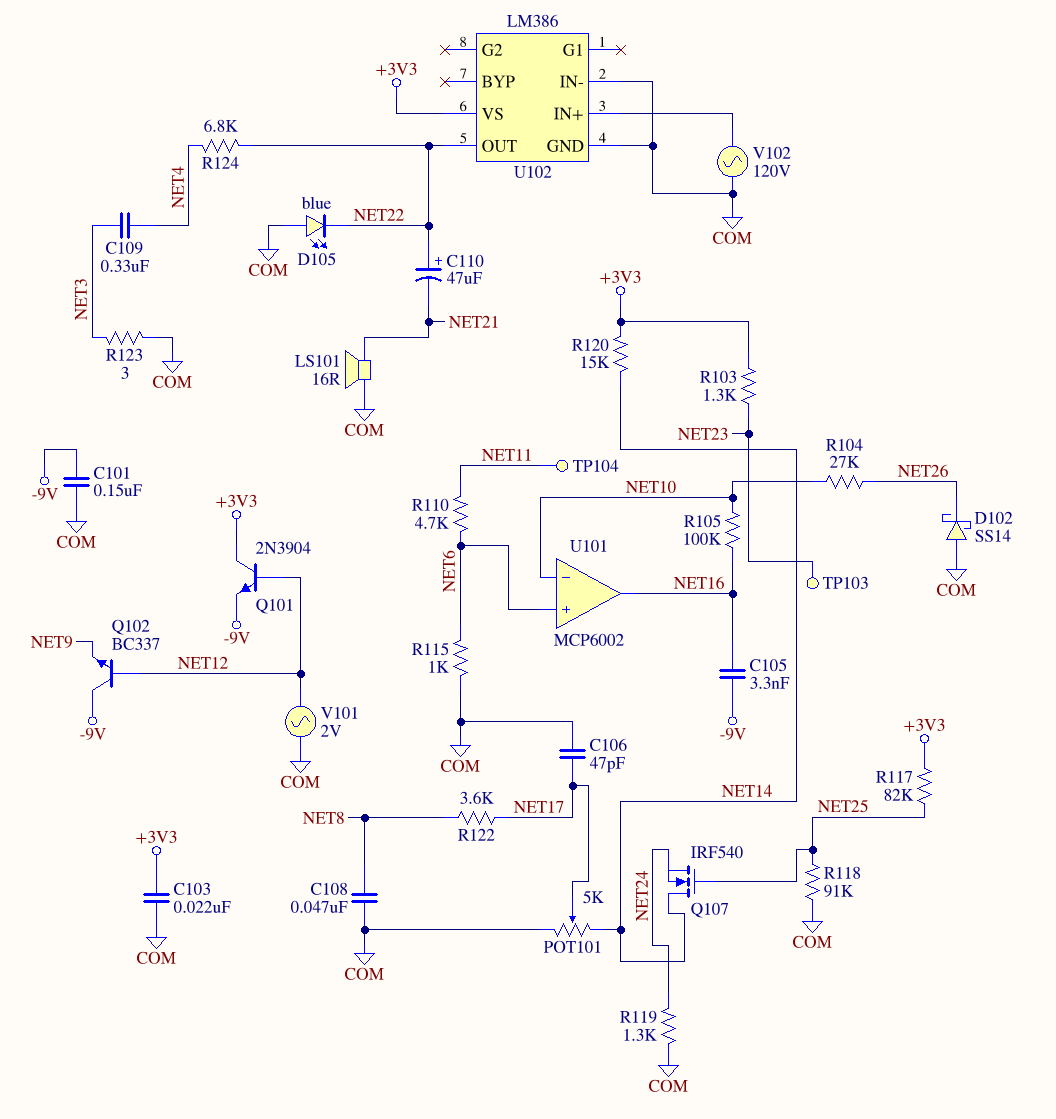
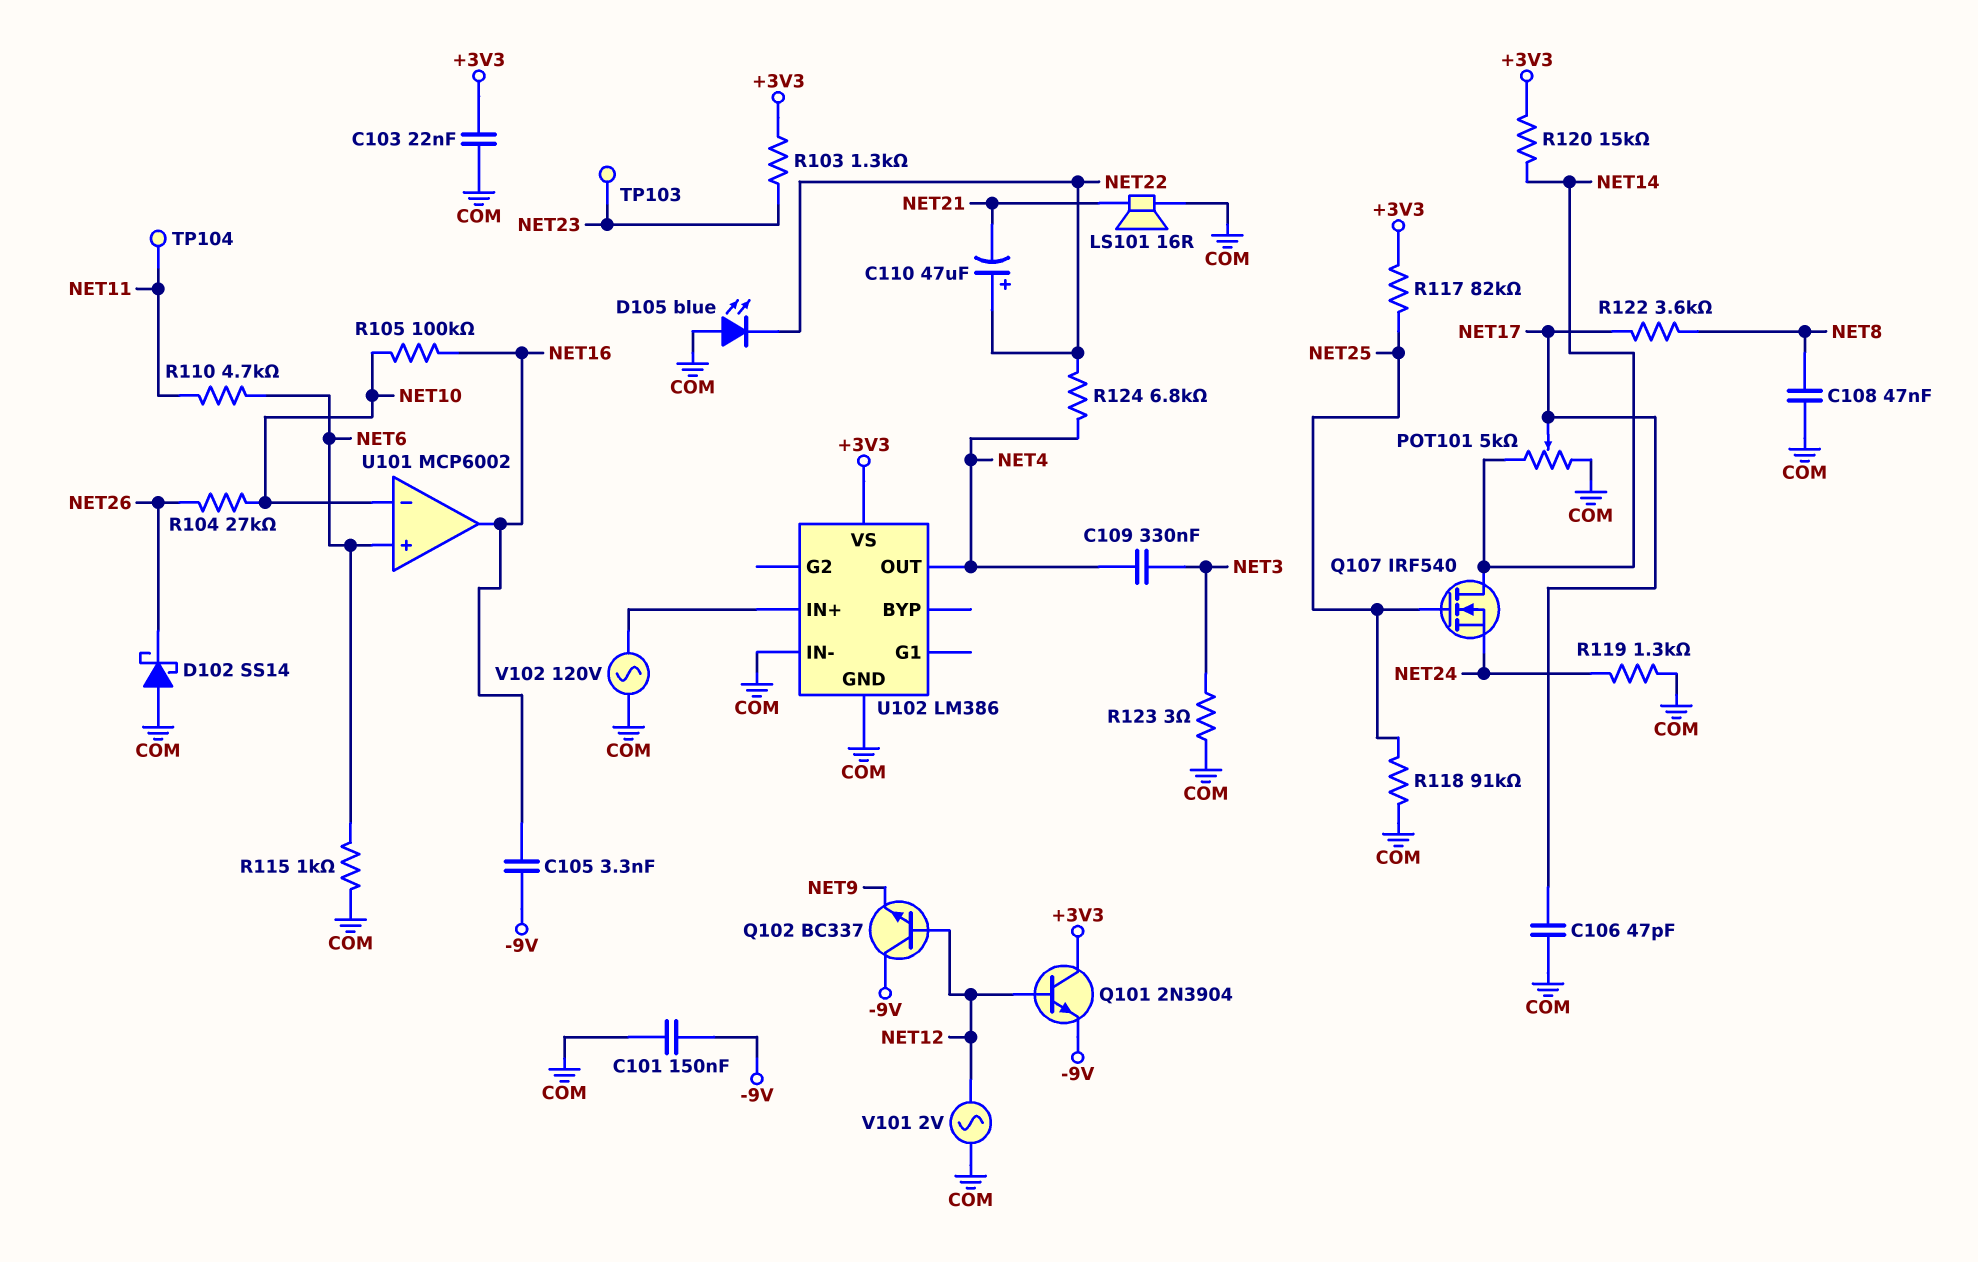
U102 pin OUT: NET22 -> NET4

